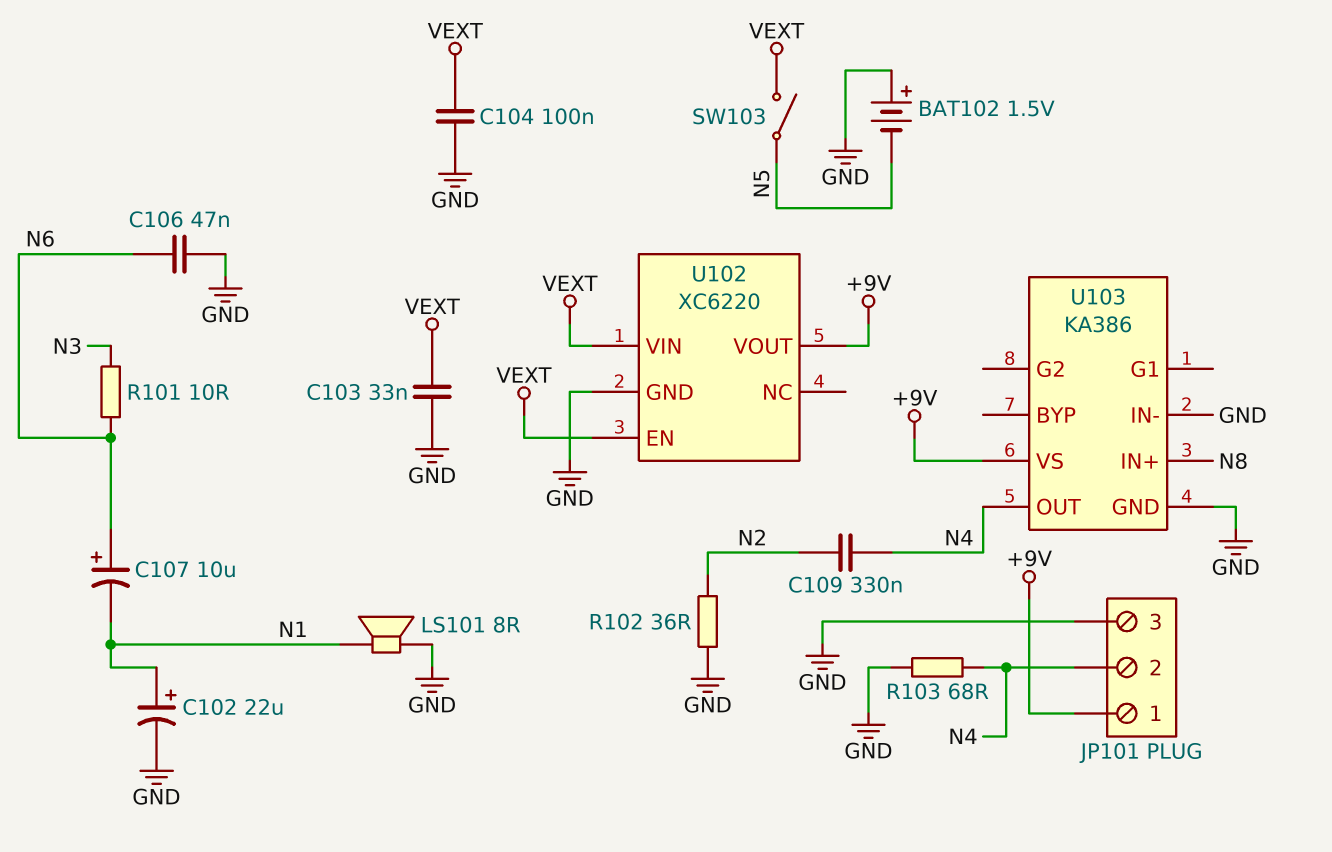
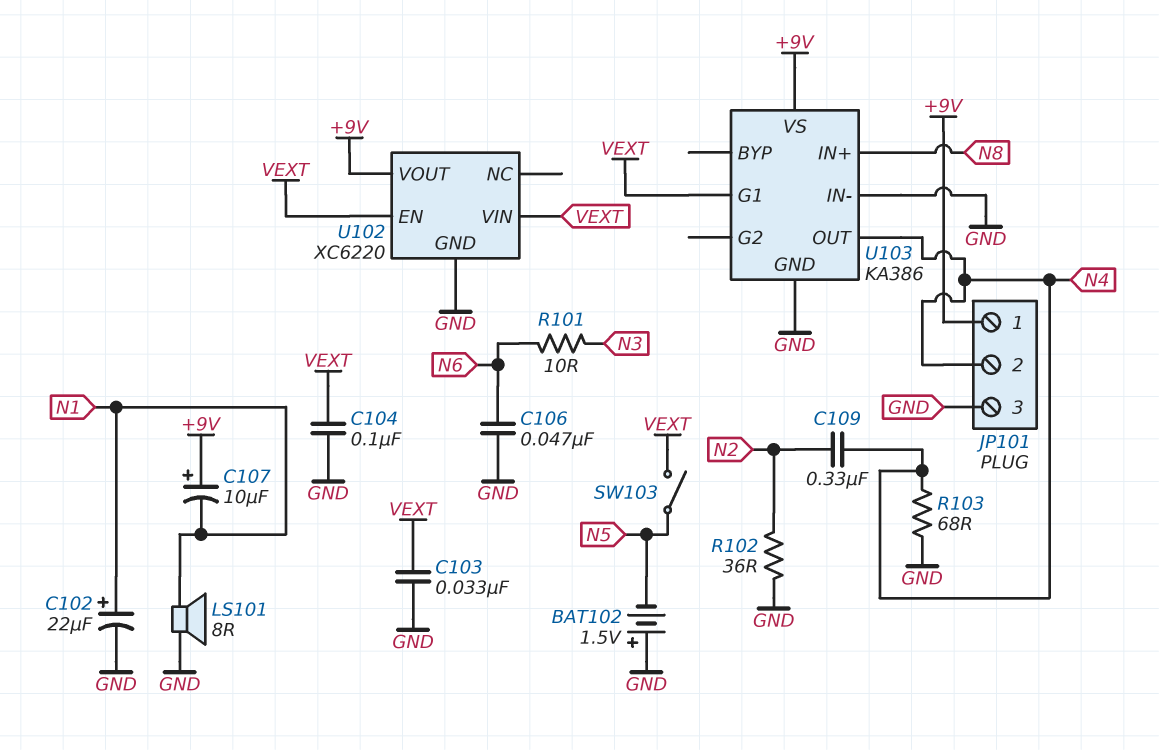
C107: 10uF (plus N6, minus N1) -> 10uF (plus +9V, minus N1)
U103 pin G1: none -> VEXT

